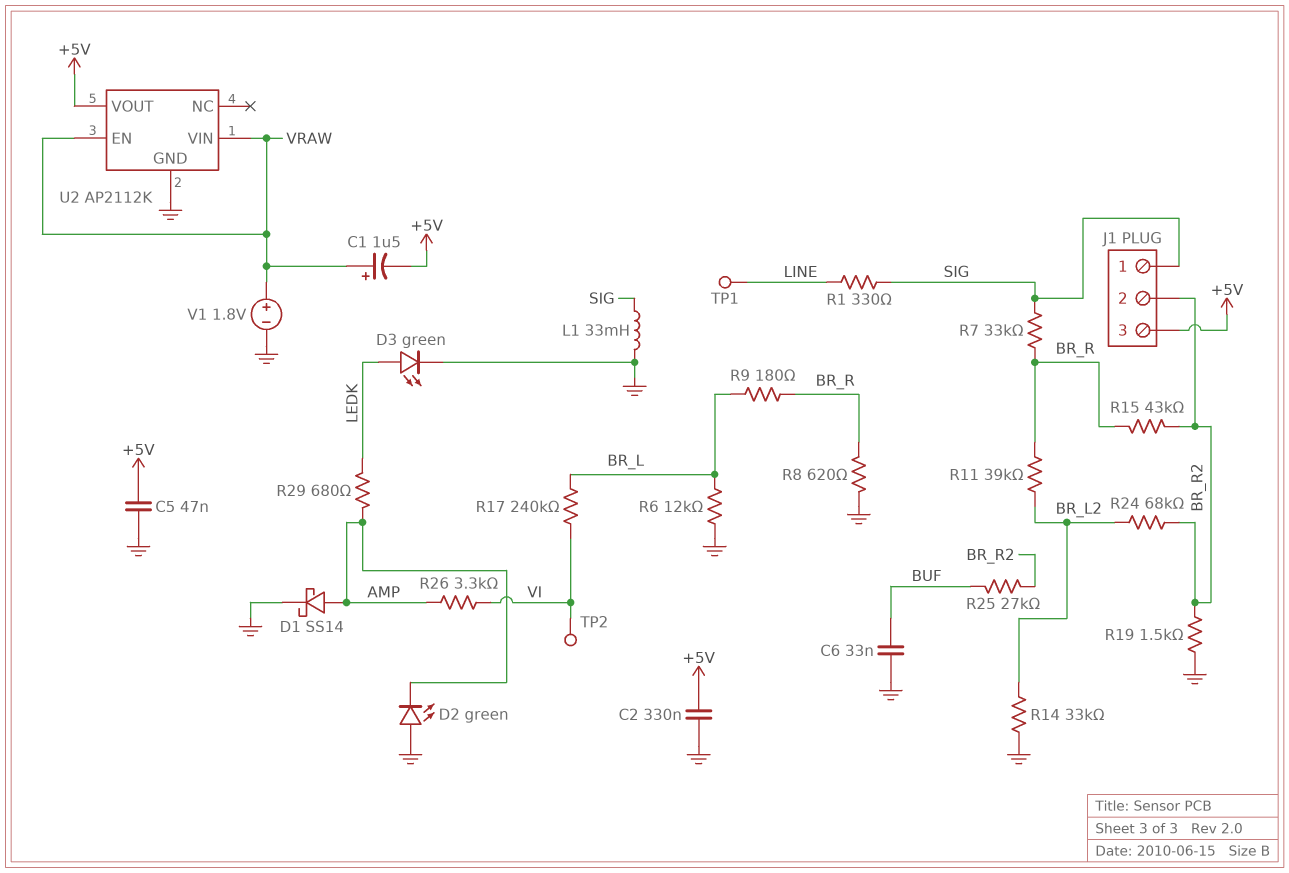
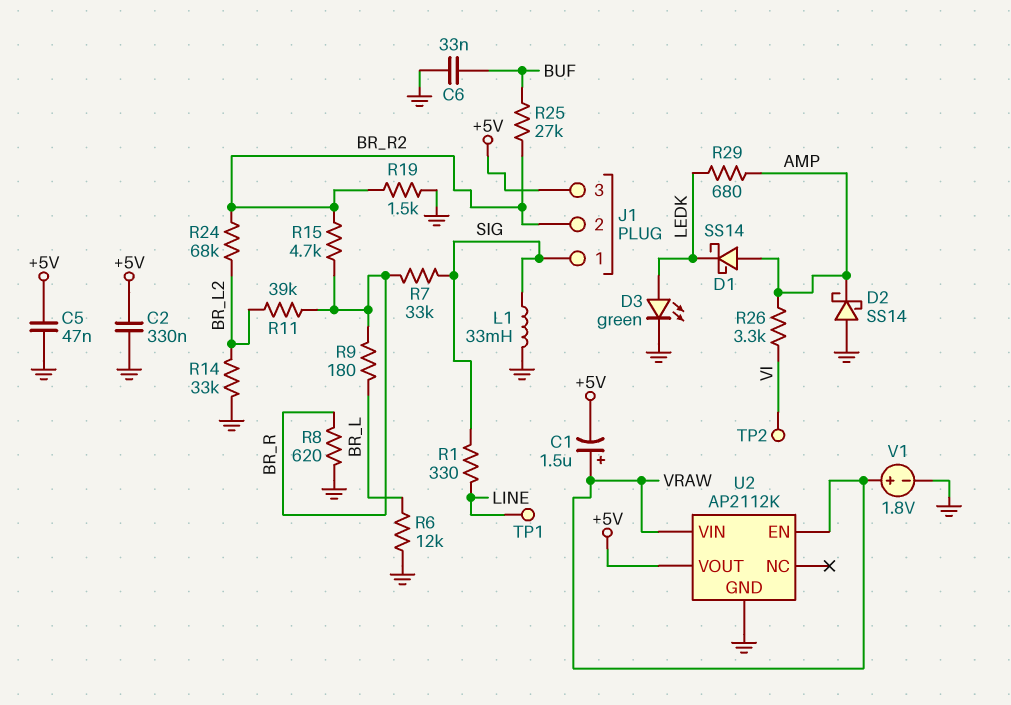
D1: schottky SS14 (A AMP, K GND) -> schottky SS14 (A AMP, K LEDK)
D2: LED green (A GND, K AMP) -> schottky SS14 (A GND, K AMP)
R15: 43k (BR_R, BR_R2) -> 4.7k (BR_R, BR_R2)
R17: 240k (BR_L, VI) -> none

